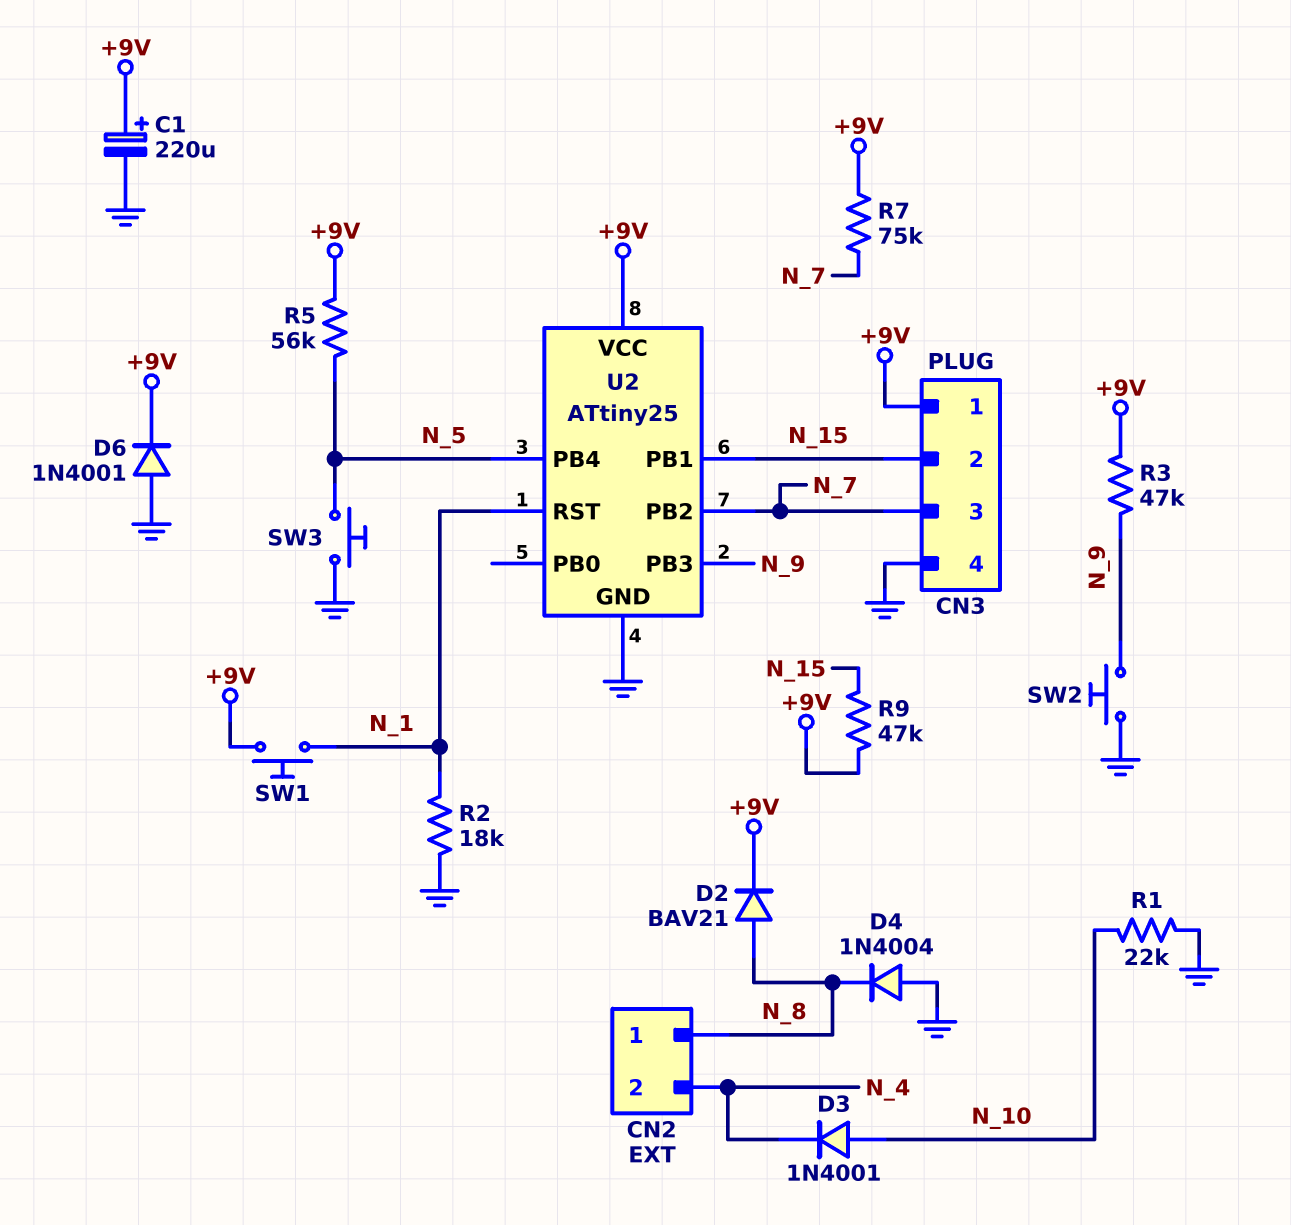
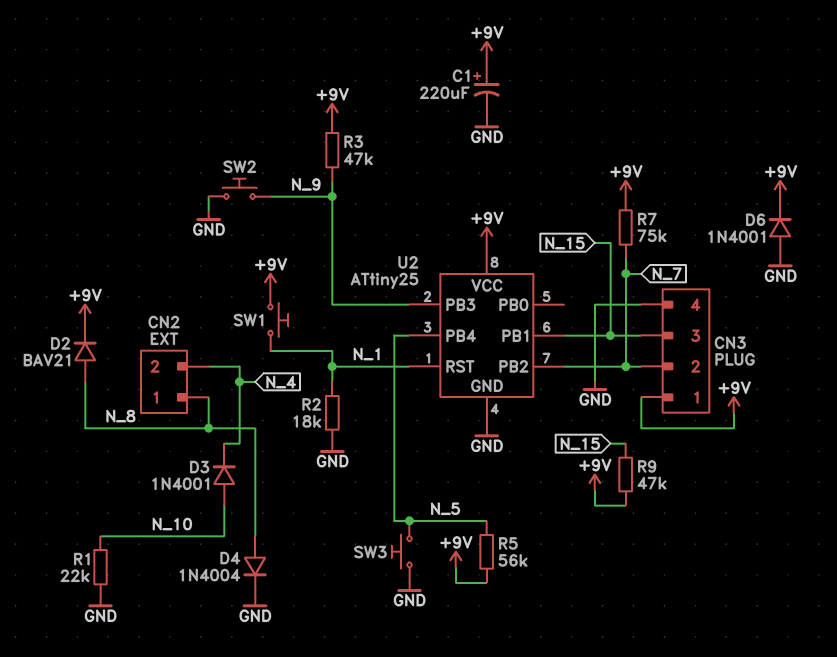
CN3 pin 2: N_15 -> N_7
CN3 pin 3: N_7 -> N_15
D4: diode 1N4004 (A GND, K N_8) -> diode 1N4004 (A N_8, K GND)

